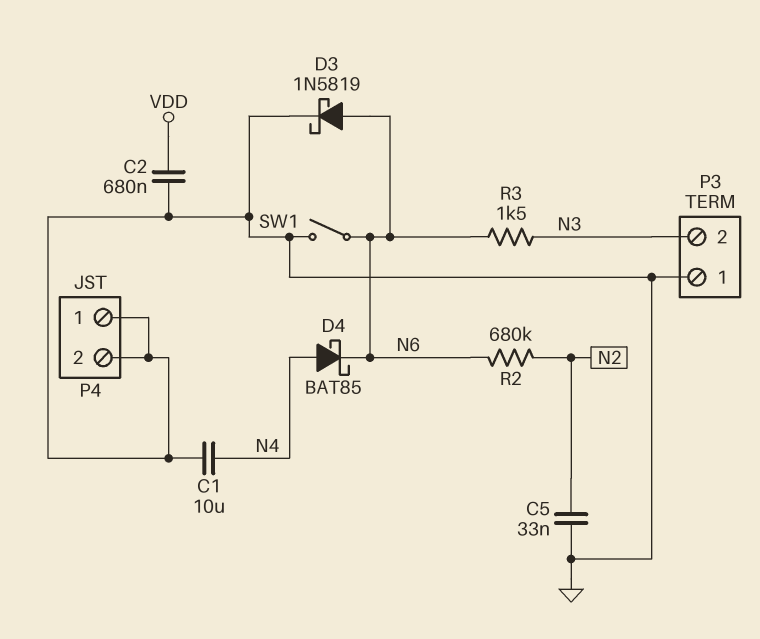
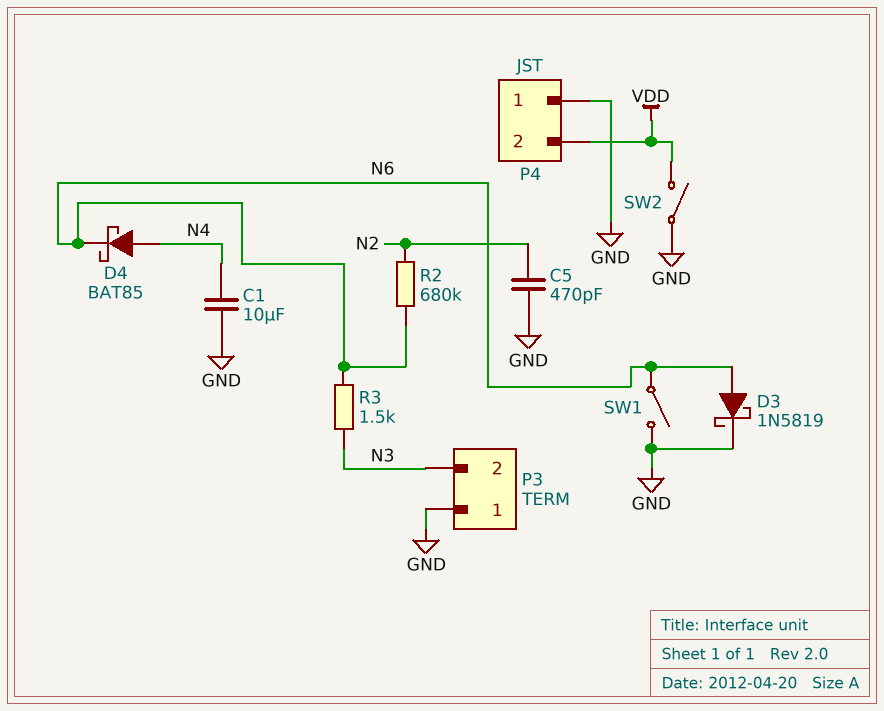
C2: 680nF (GND, VDD) -> none
C5: 33nF (GND, N2) -> 470pF (GND, N2)
P4 pin 2: GND -> VDD
SW2: none -> switch (GND, VDD)

